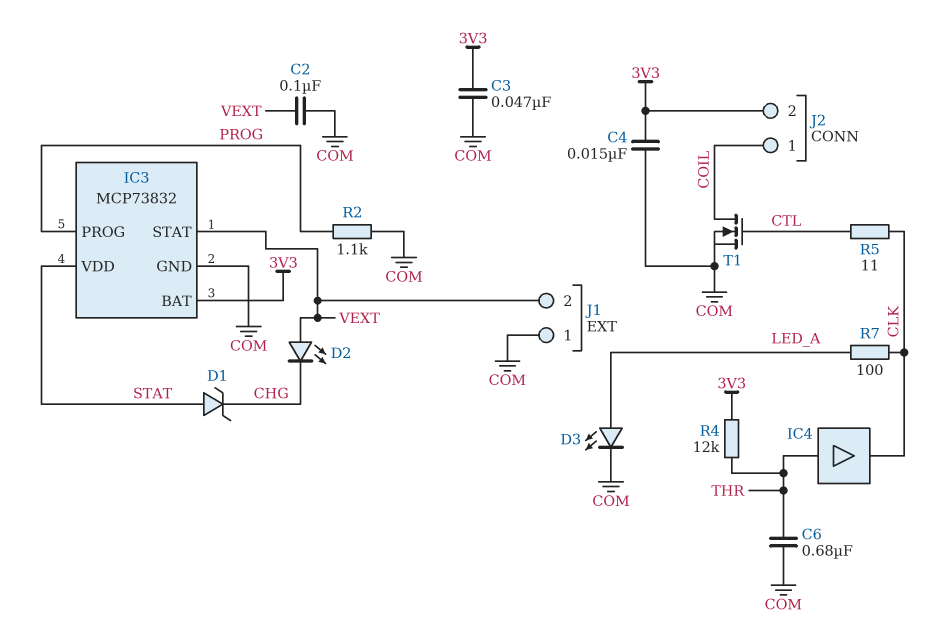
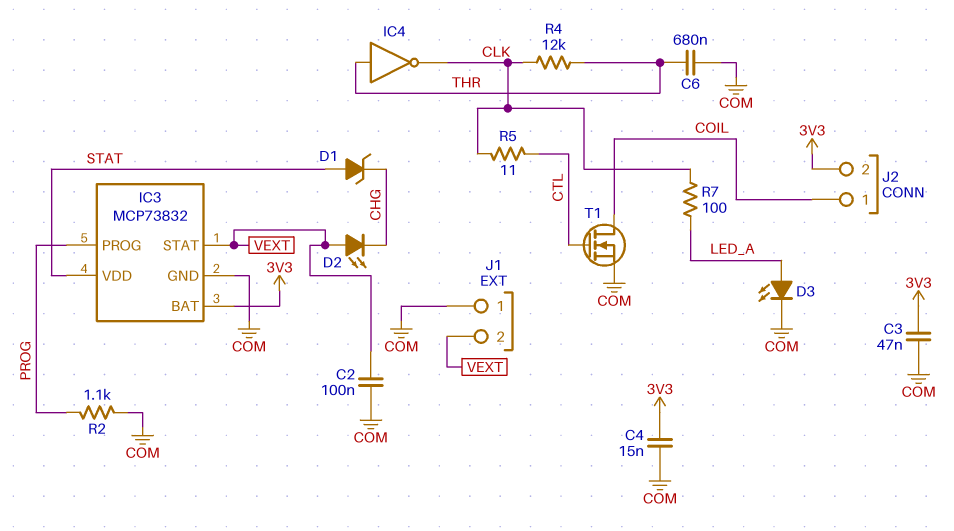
IC4: buffer (in THR, out CLK) -> NOT (in THR, out CLK)
R4: 12k (3V3, THR) -> 12k (CLK, THR)

